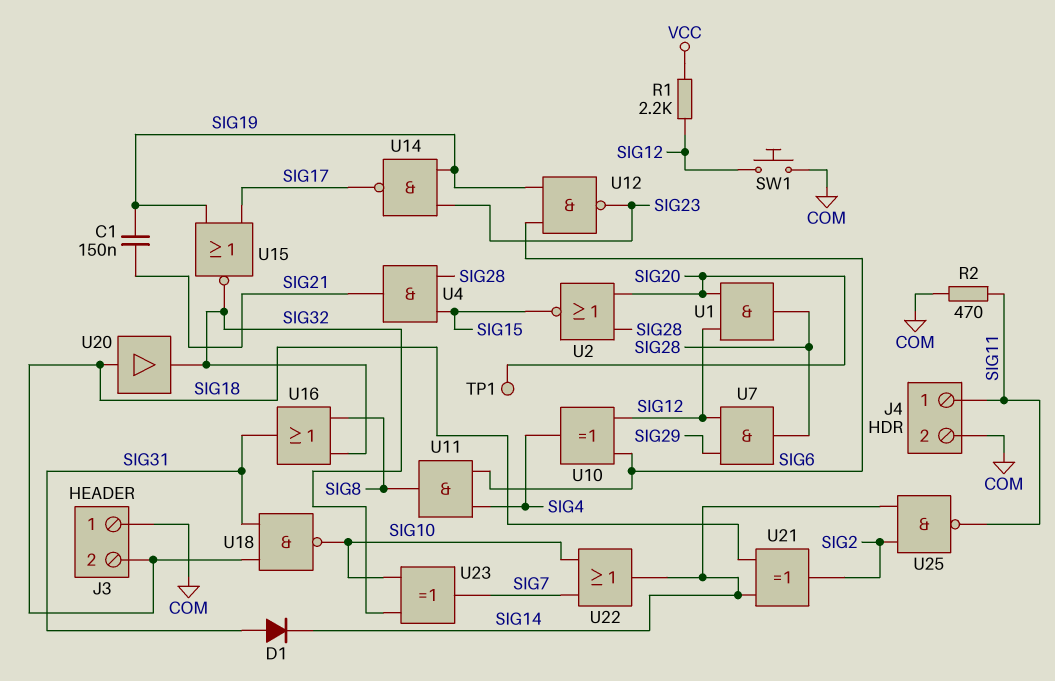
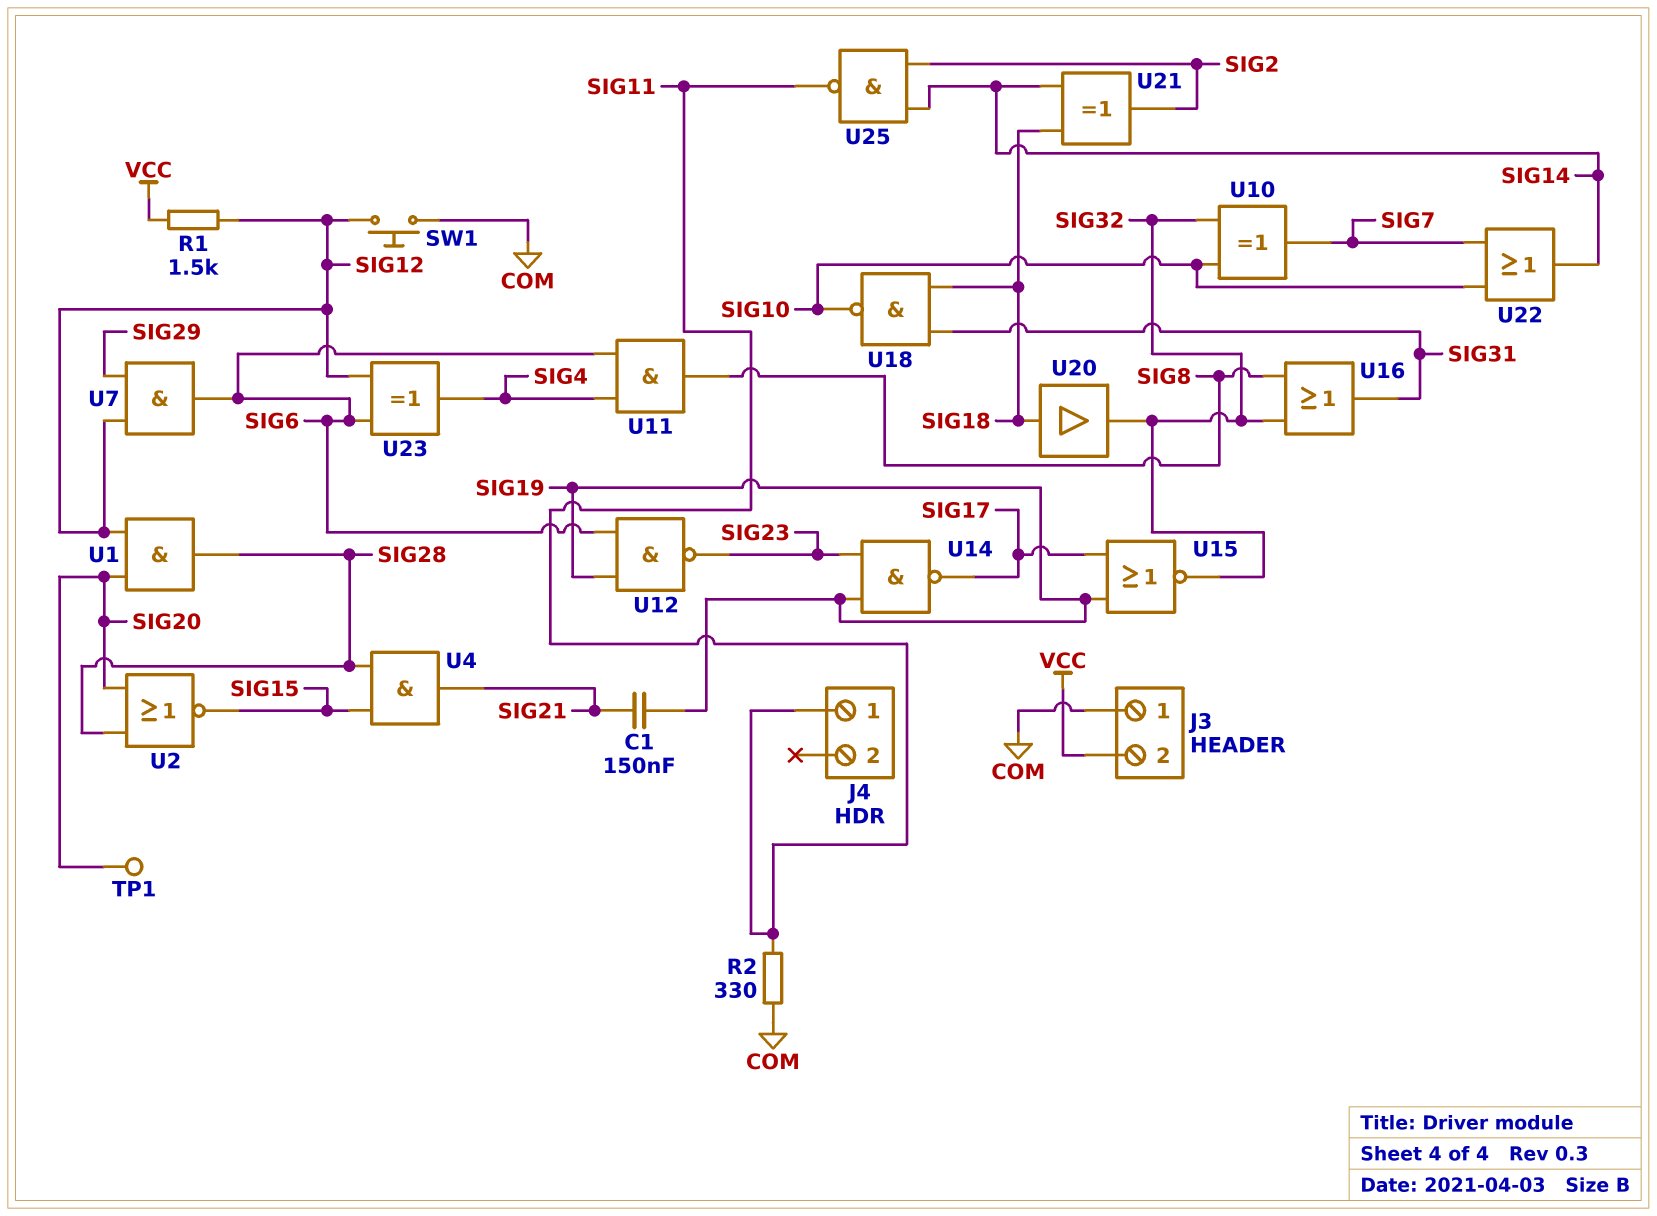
D1: diode (A SIG31, K SIG14) -> none
J3 pin 2: SIG18 -> VCC
J4 pin 2: COM -> none
R1: 2.2k (SIG12, VCC) -> 1.5k (SIG12, VCC)
R2: 470 (COM, SIG11) -> 330 (COM, SIG11)
U7: AND (in SIG12, in SIG29, out SIG28) -> AND (in SIG12, in SIG29, out SIG6)
U10: XOR (in SIG6, in SIG12, out SIG4) -> XOR (in SIG10, in SIG32, out SIG7)
U23: XOR (in SIG10, in SIG32, out SIG7) -> XOR (in SIG6, in SIG12, out SIG4)

